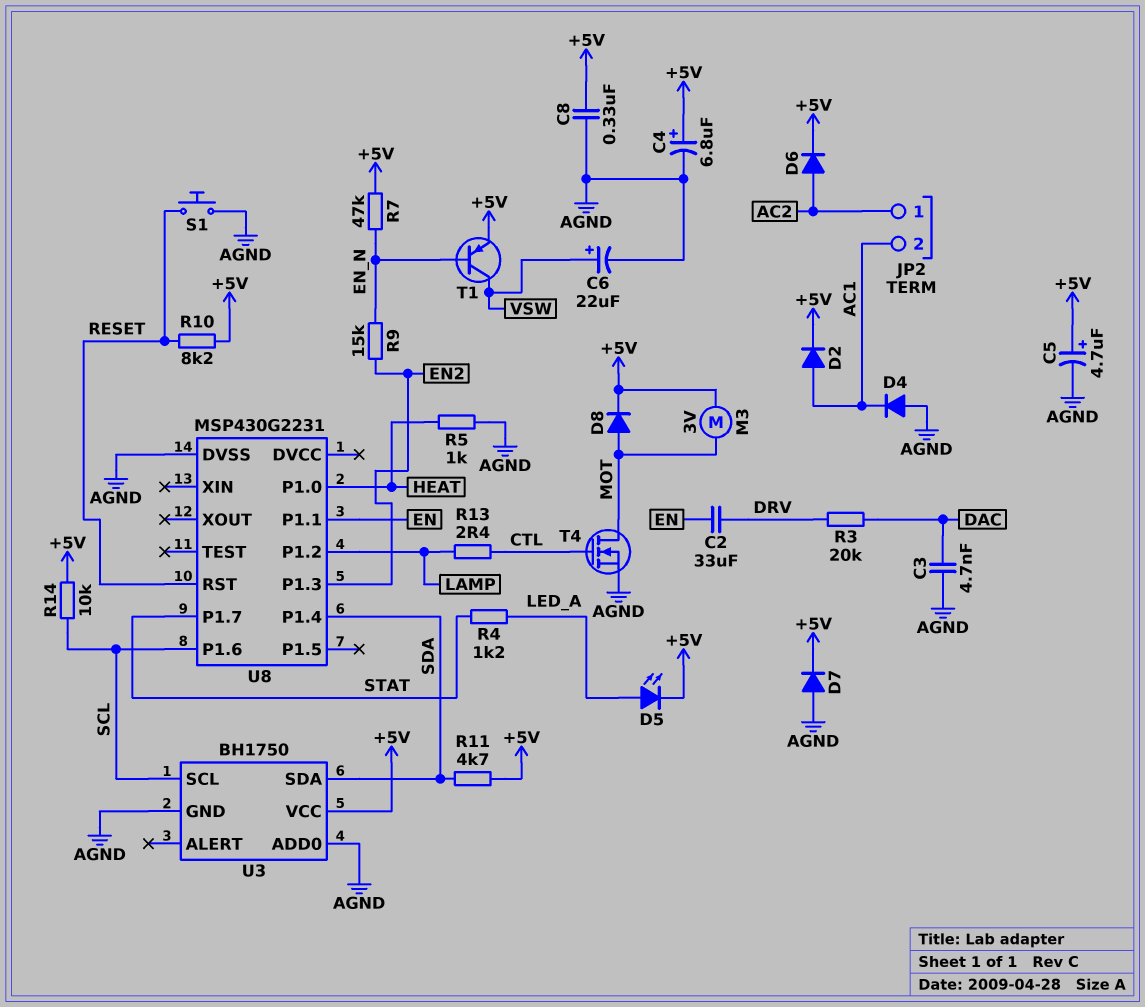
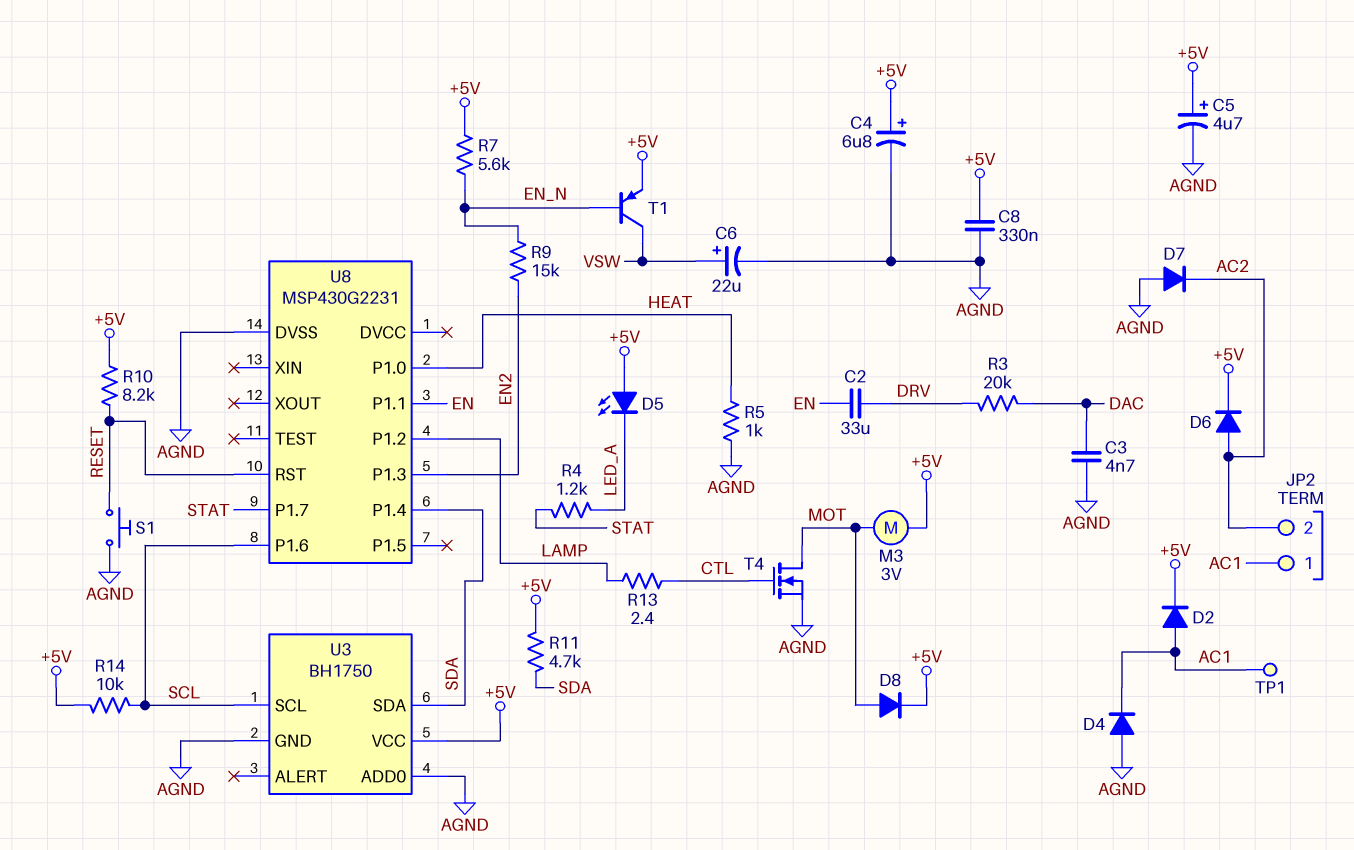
D5: LED (A LED_A, K +5V) -> LED (A +5V, K LED_A)
D7: diode (A AGND, K +5V) -> diode (A AGND, K AC2)
JP2 pin 1: AC2 -> AC1
JP2 pin 2: AC1 -> AC2
R7: 47k (+5V, EN_N) -> 5.6k (+5V, EN_N)
TP1: none -> test point (AC1)

